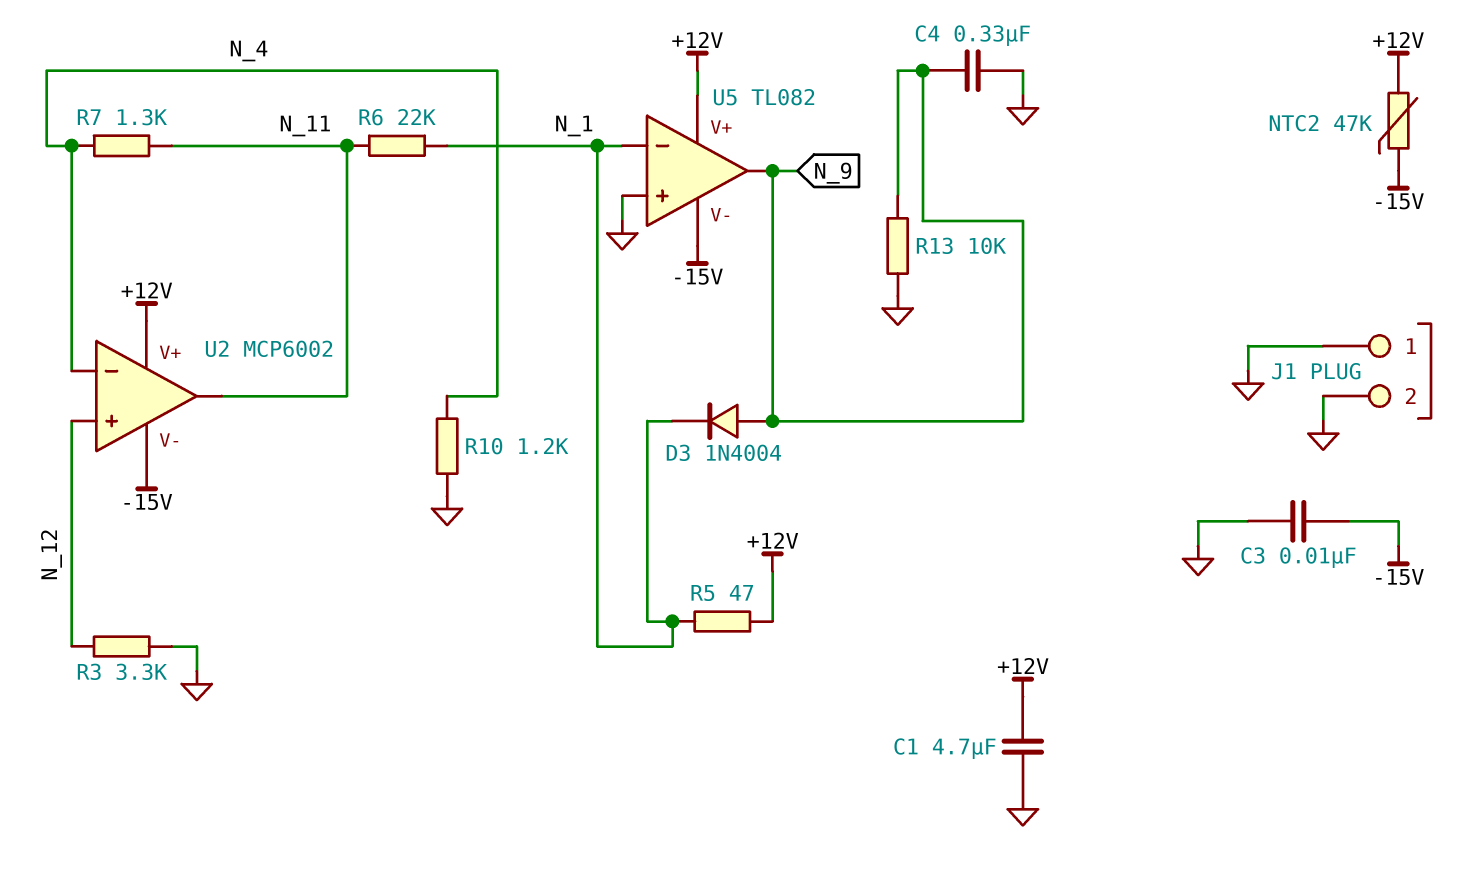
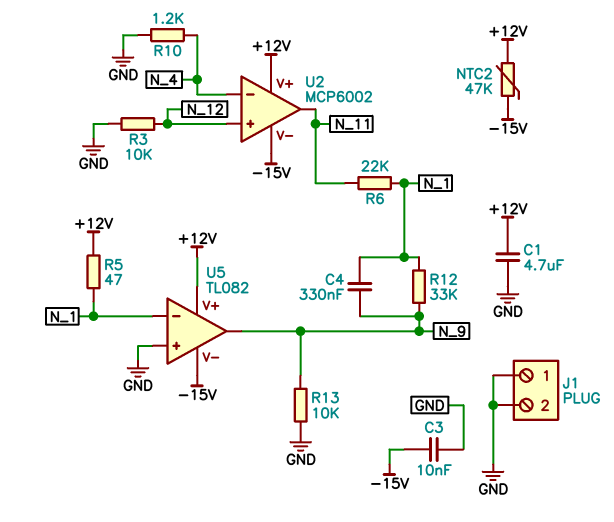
C4: 330nF (GND, N_9) -> 330nF (N_1, N_9)
D3: diode 1N4004 (A N_9, K N_1) -> none
R3: 3.3k (GND, N_12) -> 10k (GND, N_12)
R7: 1.3k (N_4, N_11) -> none
R12: none -> 33k (N_1, N_9)

